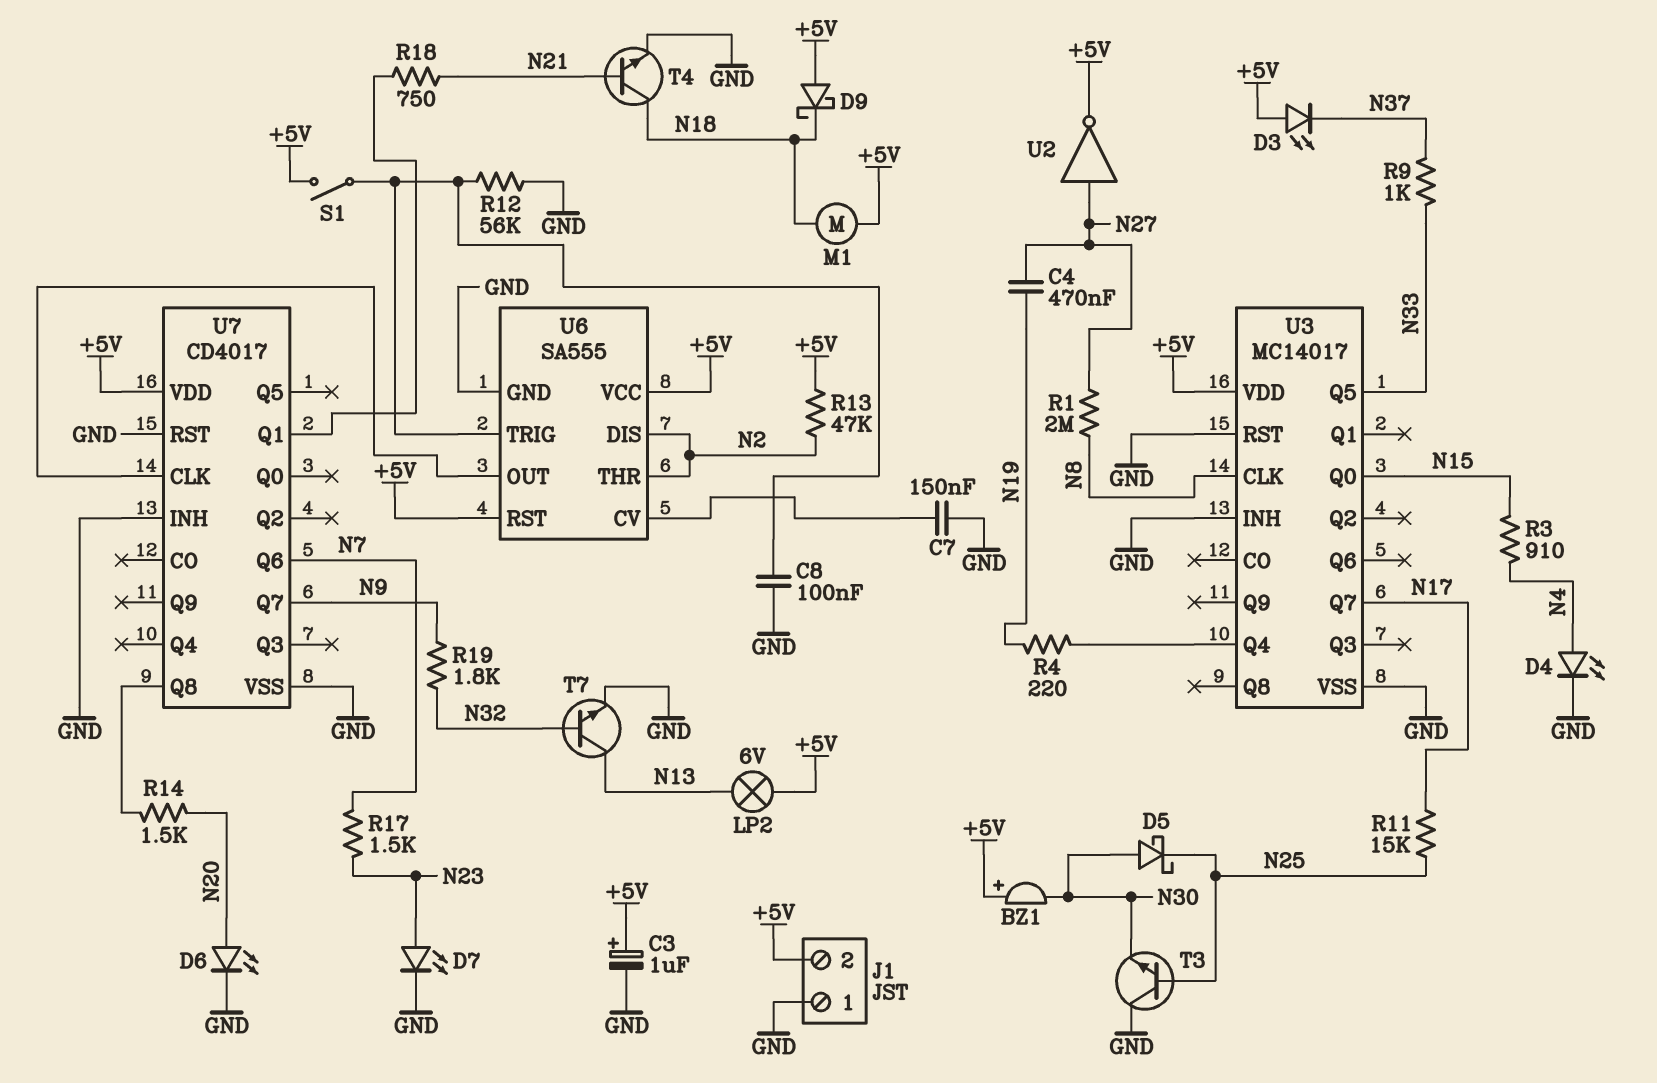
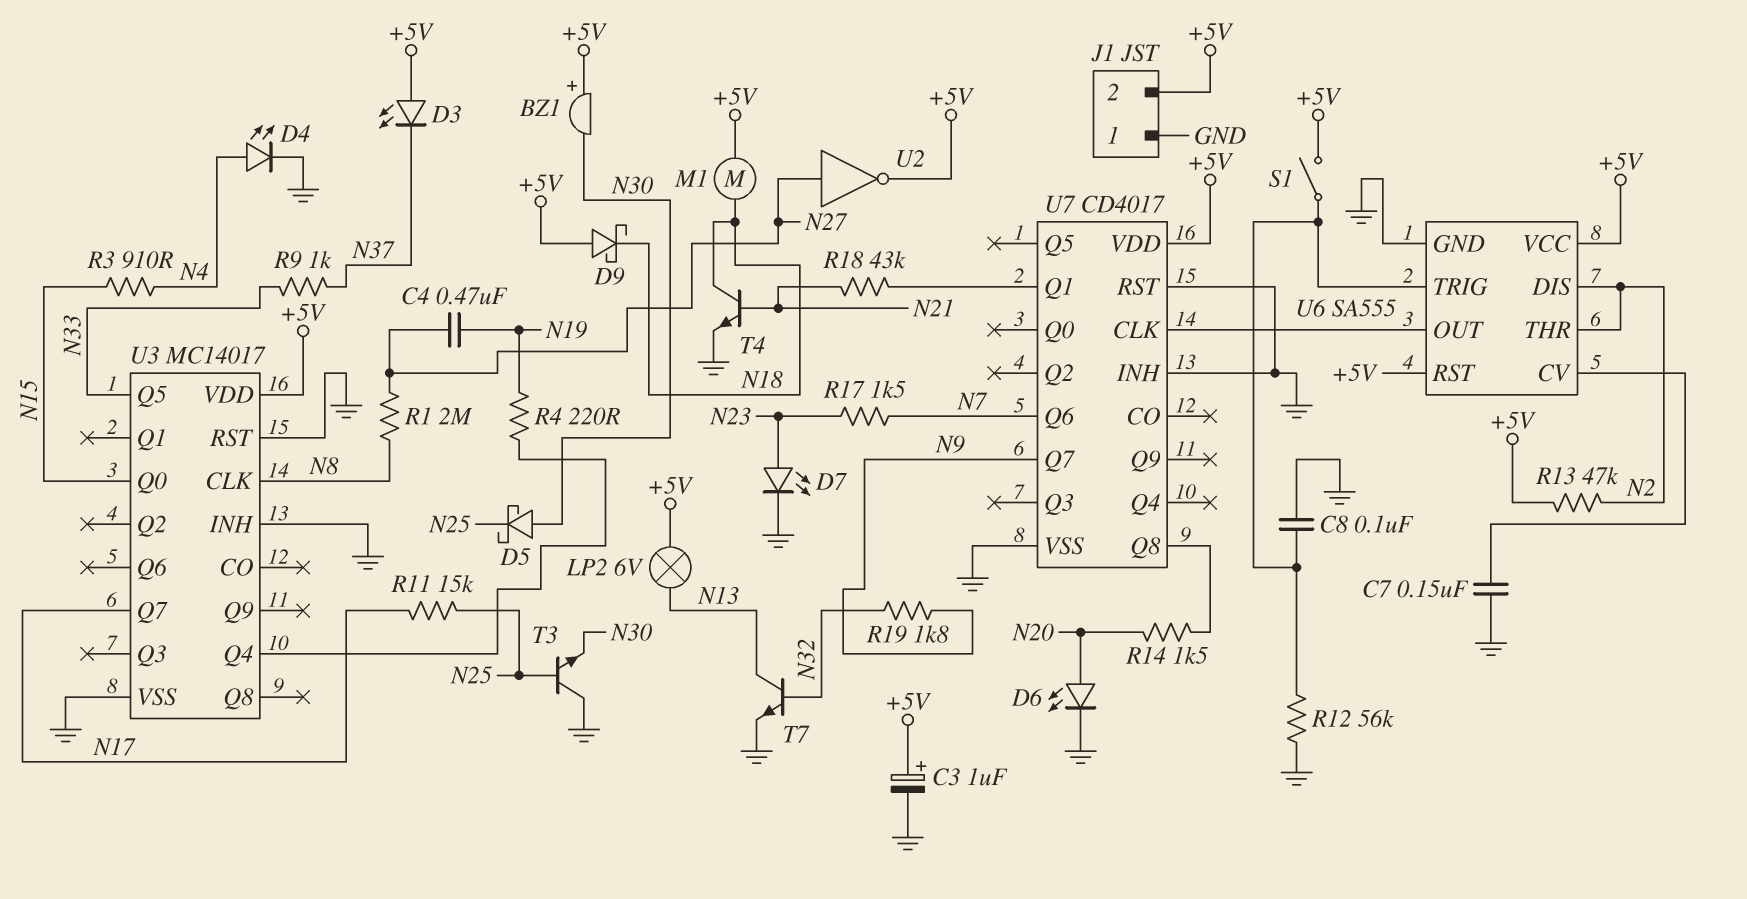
R18: 750 (N21, U7/Q1) -> 43k (N21, U7/Q1)

